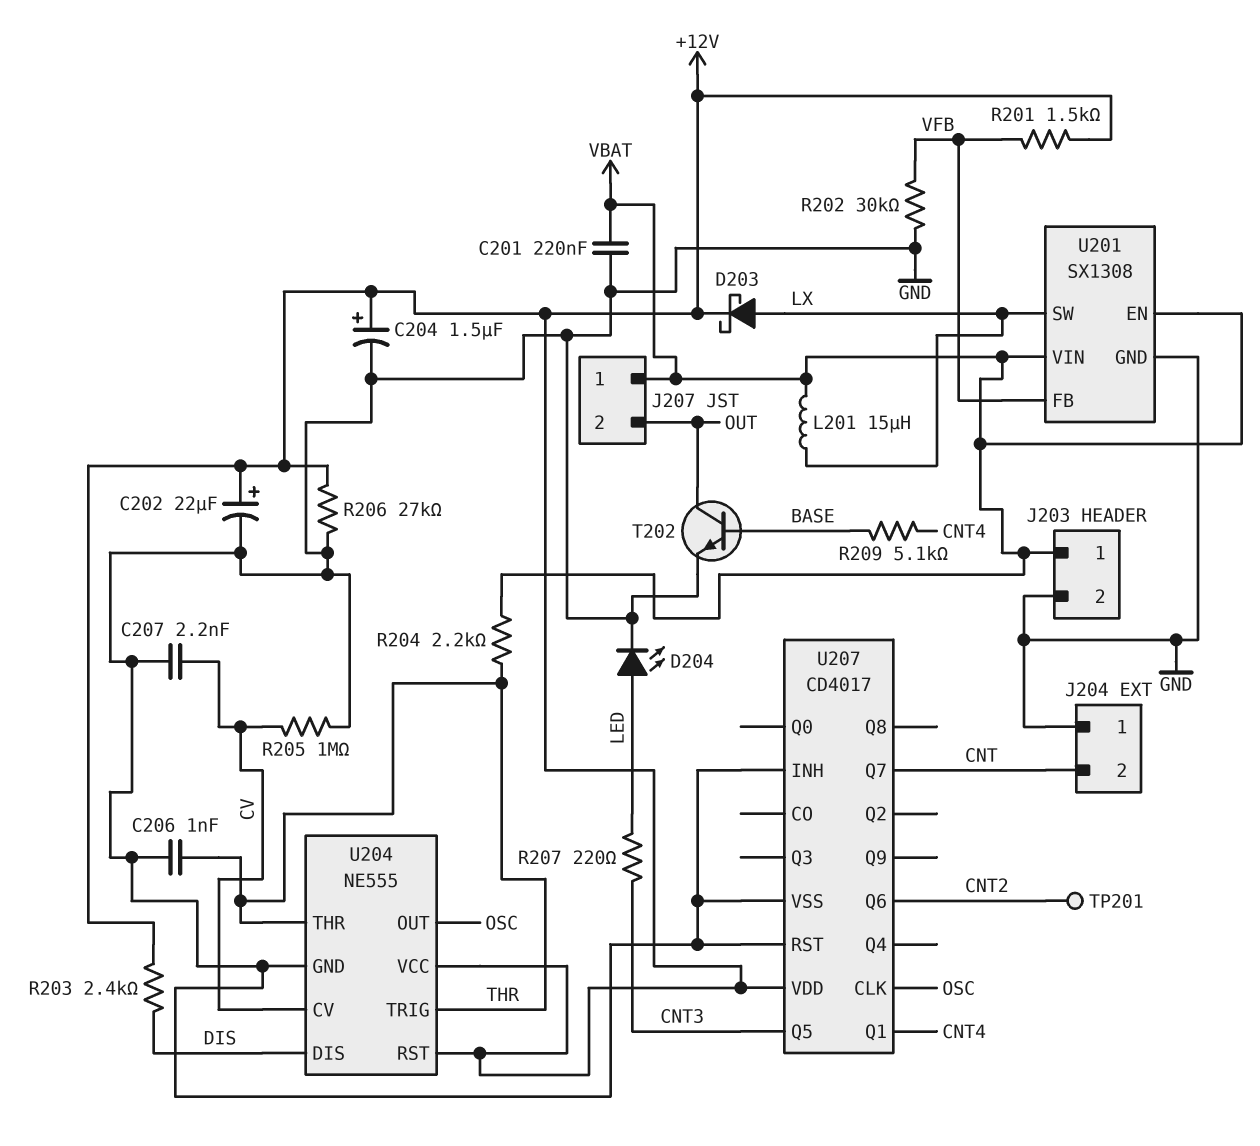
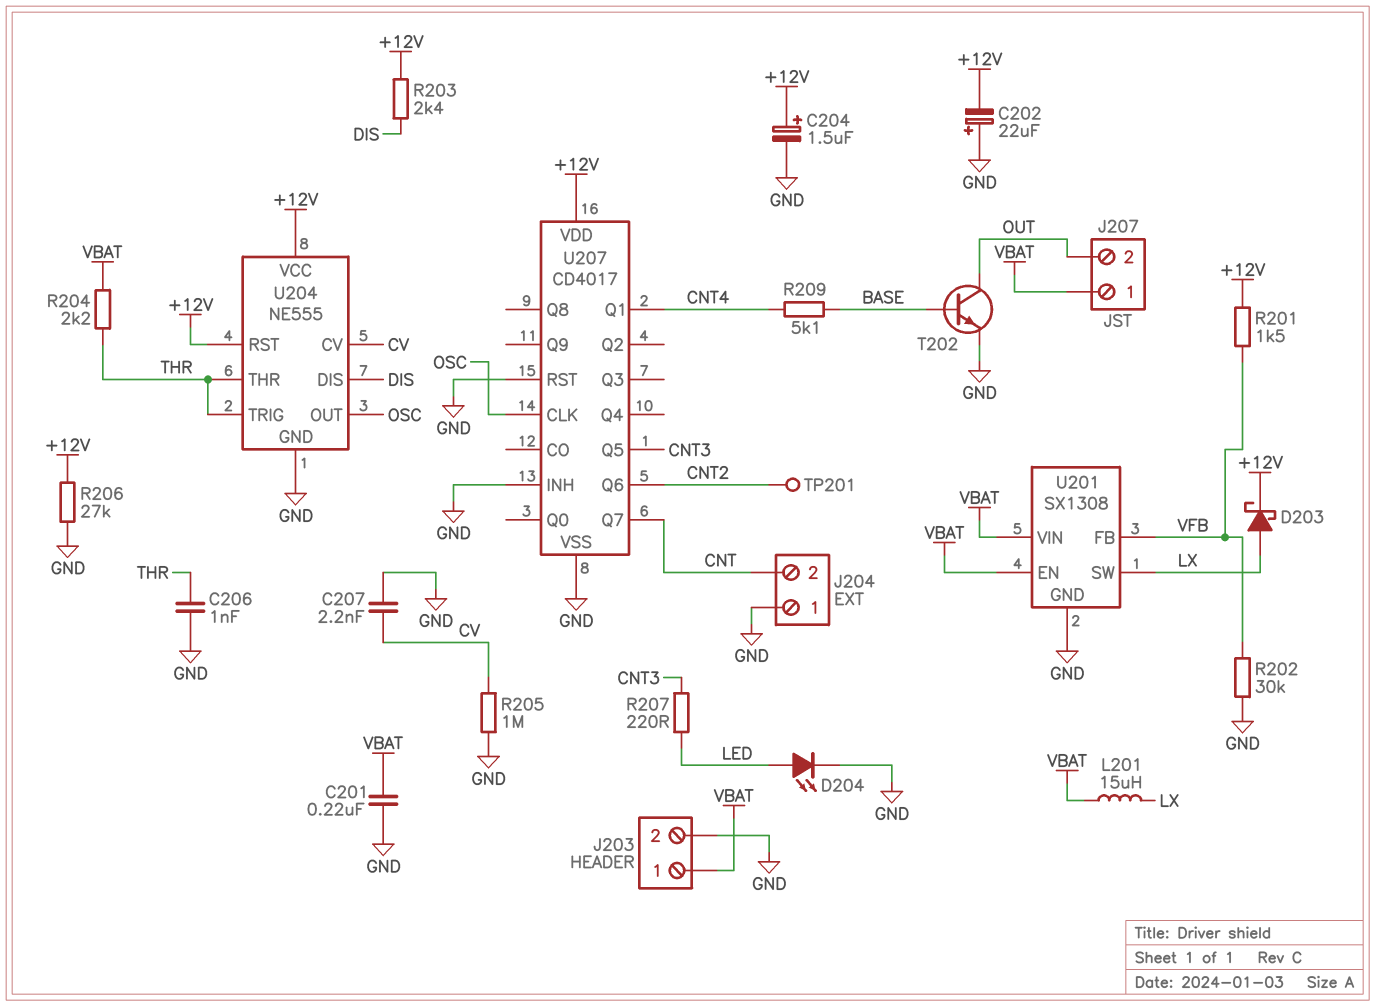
C202: 22uF (plus +12V, minus GND) -> 22uF (plus GND, minus +12V)

